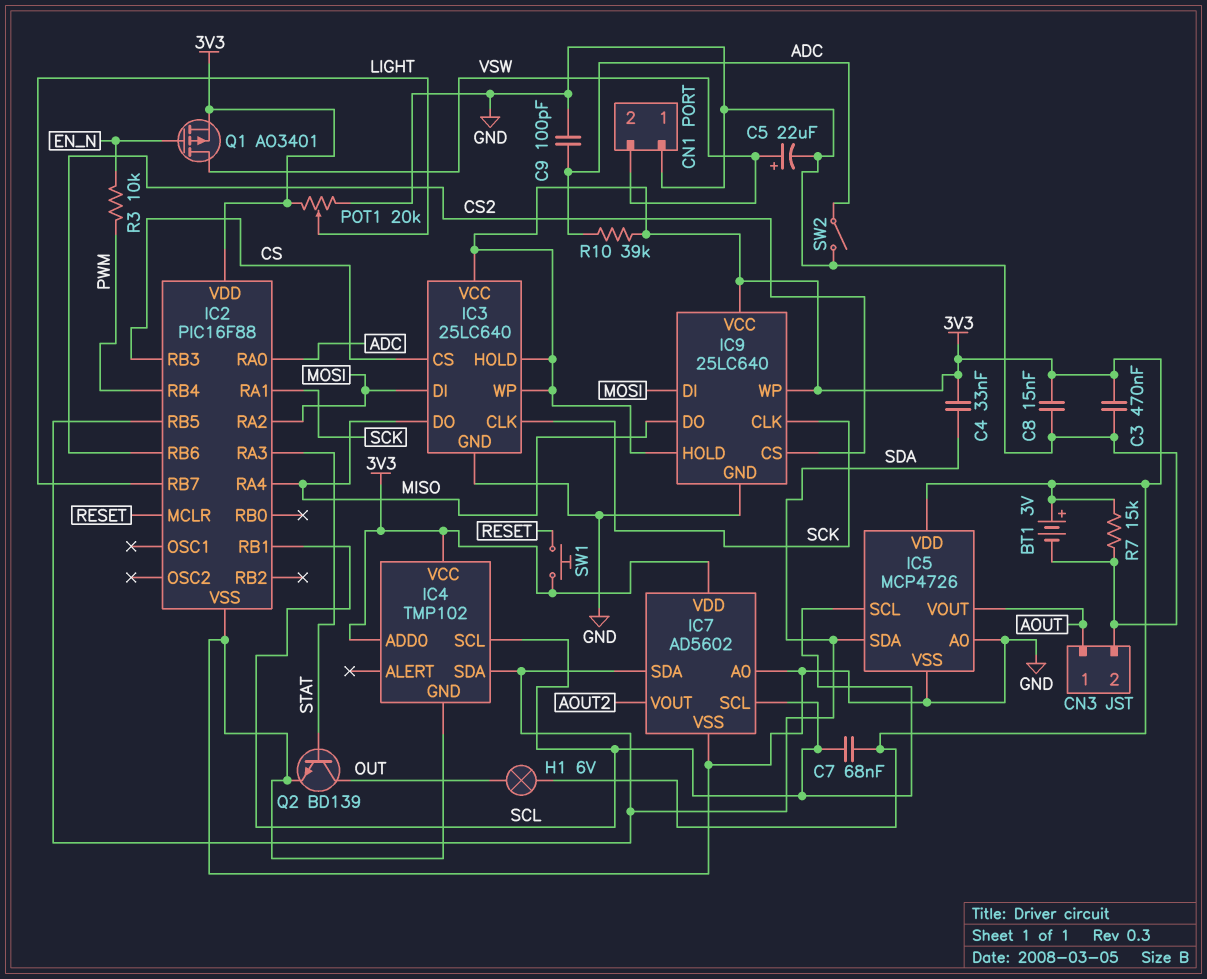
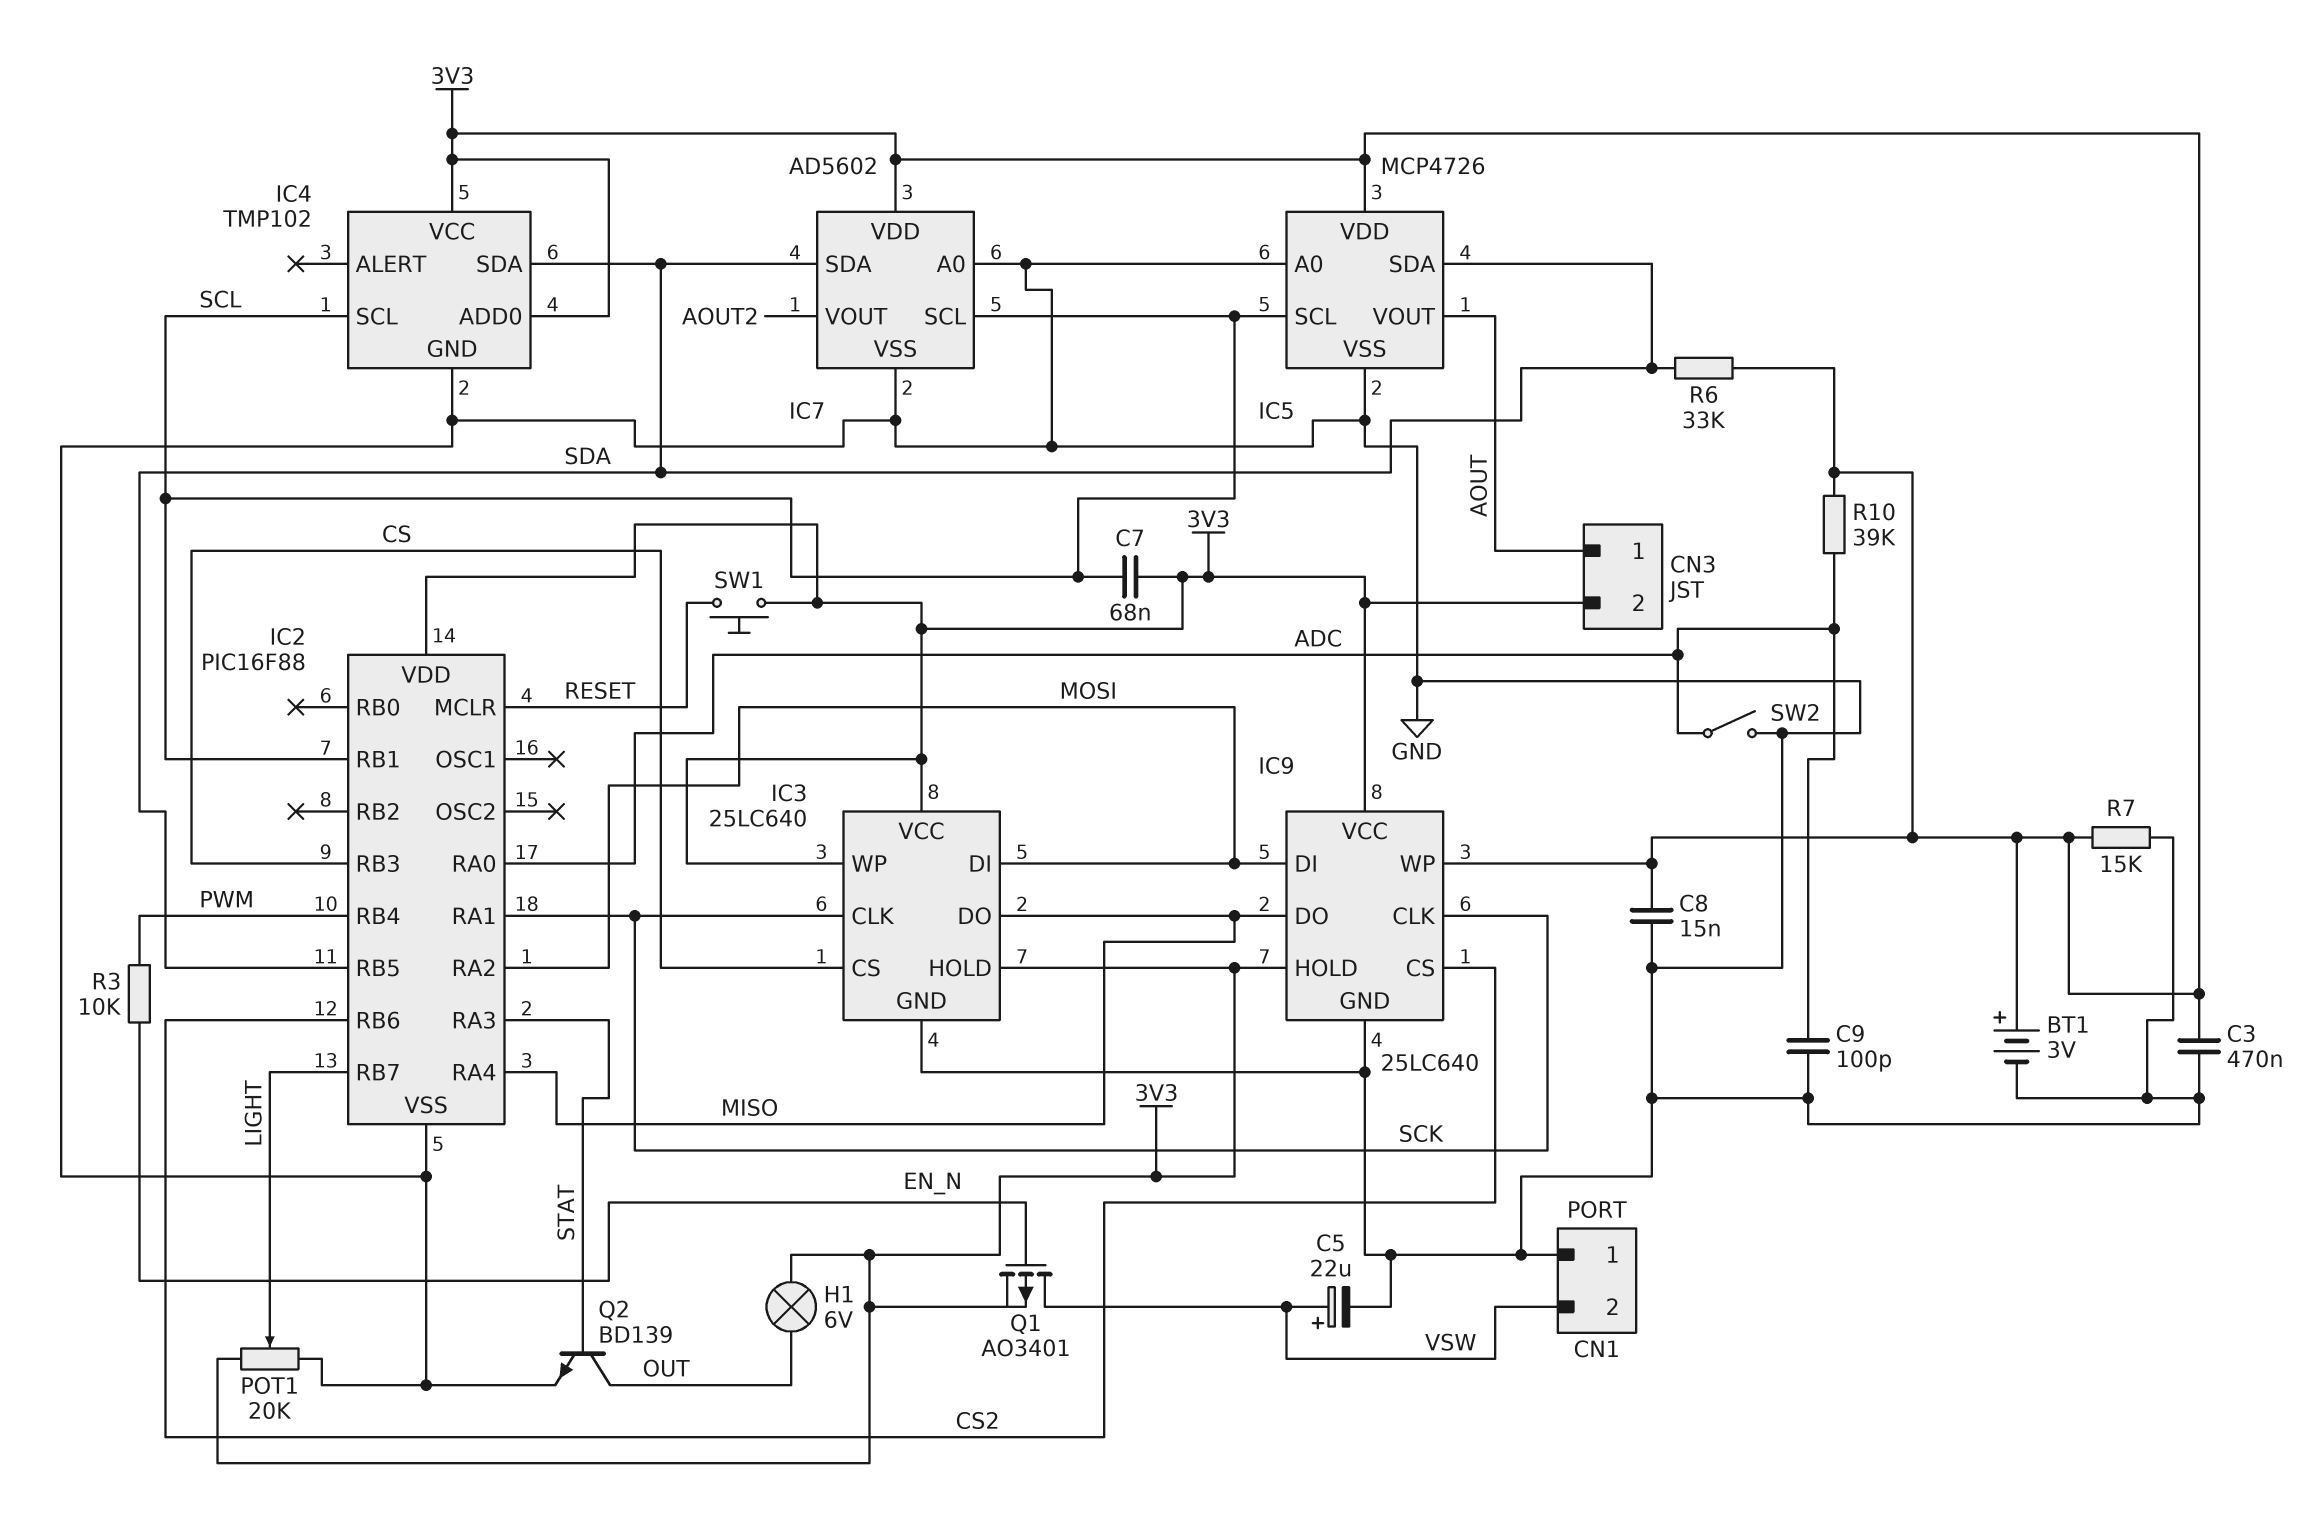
C4: 33nF (3V3, SDA) -> none
CN3 pin 2: GND -> 3V3
R6: none -> 33k (3V3, SDA)

